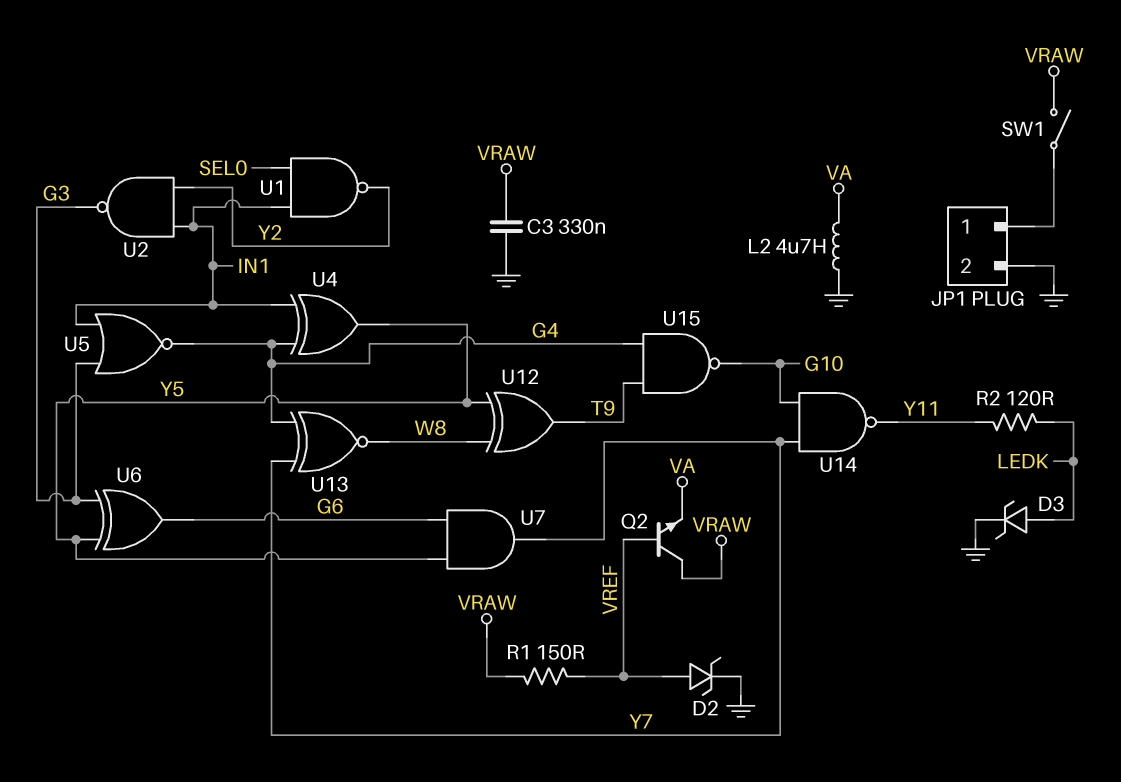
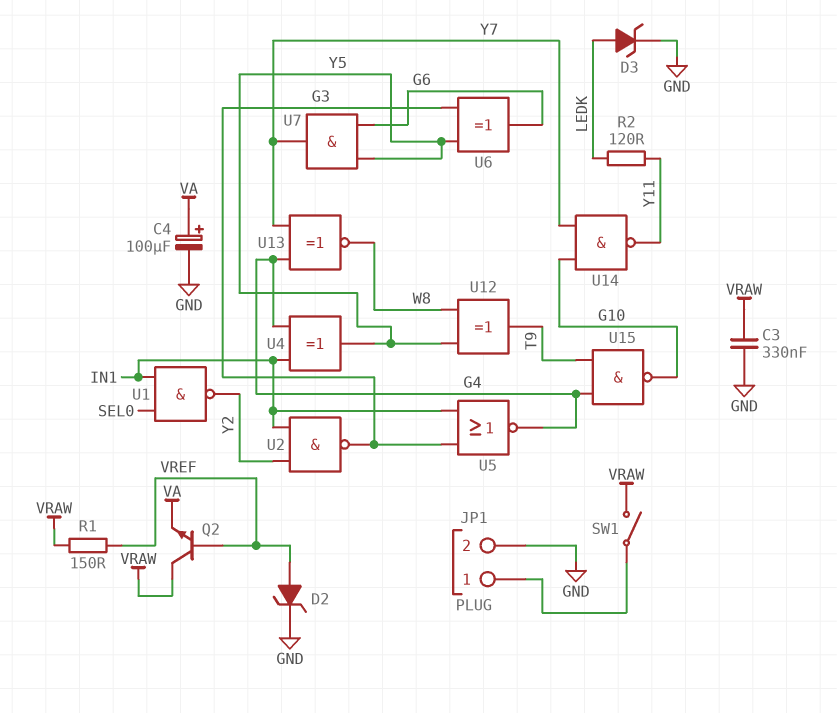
C4: none -> 100uF (plus VA, minus GND)
L2: 4.7uH (GND, VA) -> none

